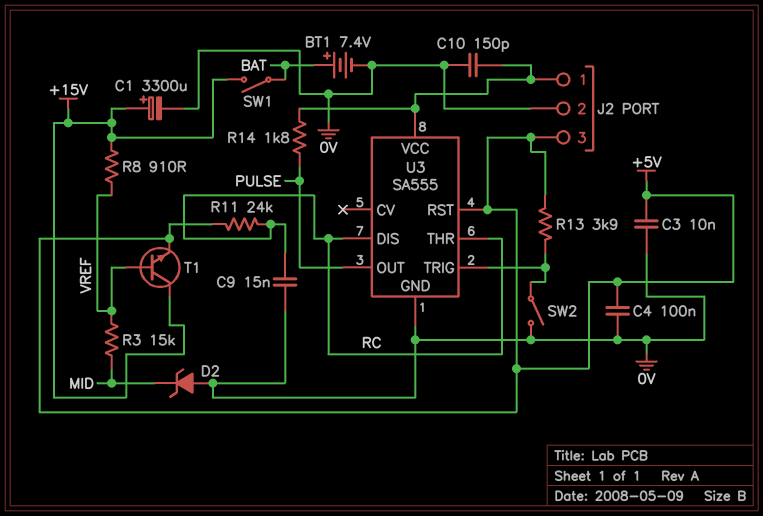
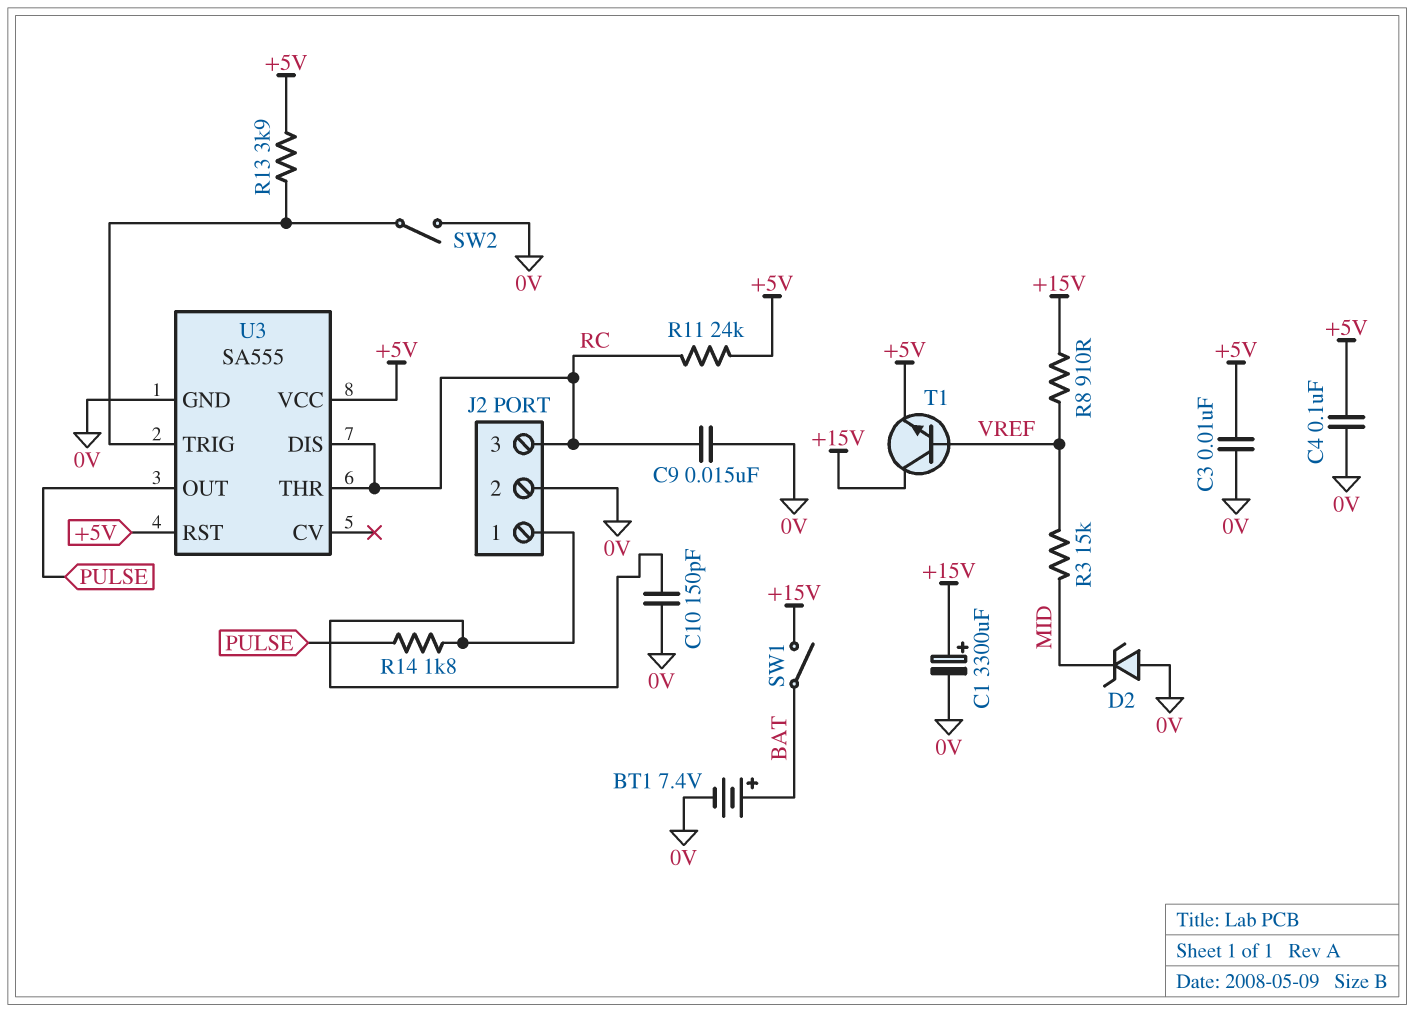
J2 pin 3: +5V -> RC
U3 pin VCC: J2/1 -> +5V

